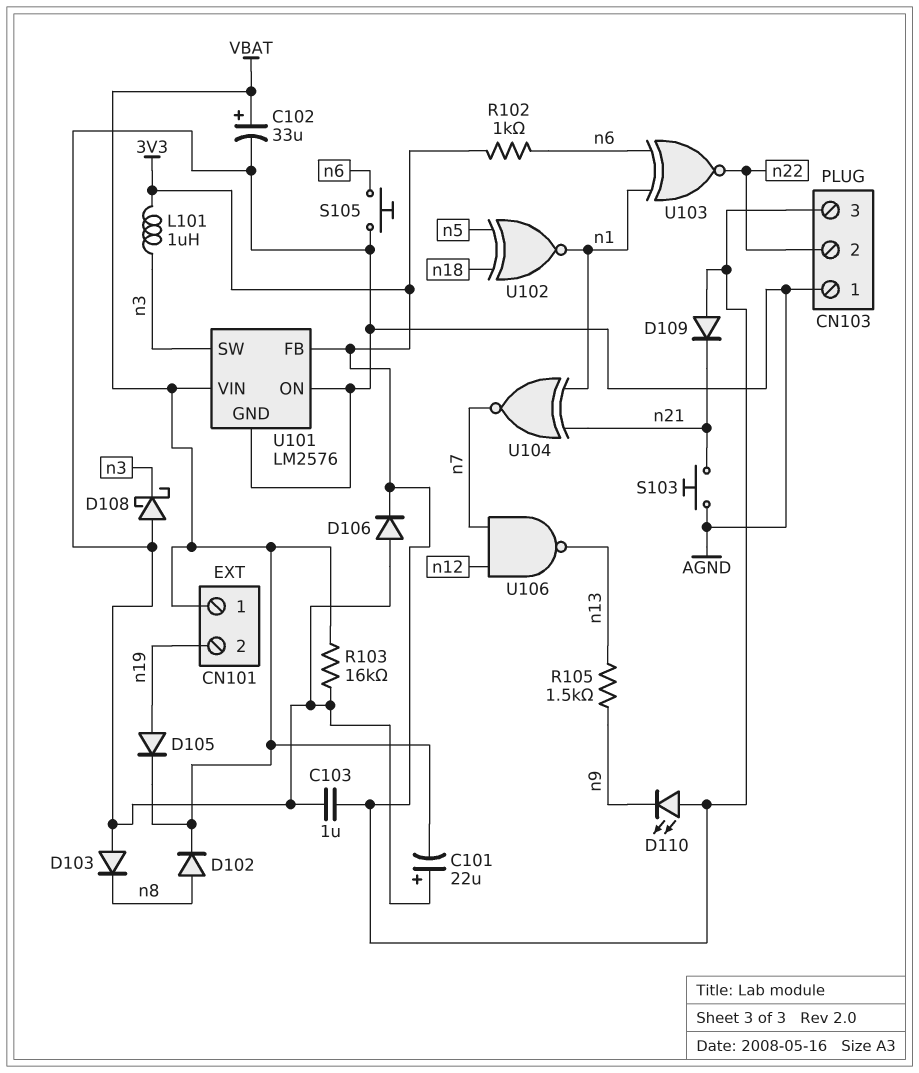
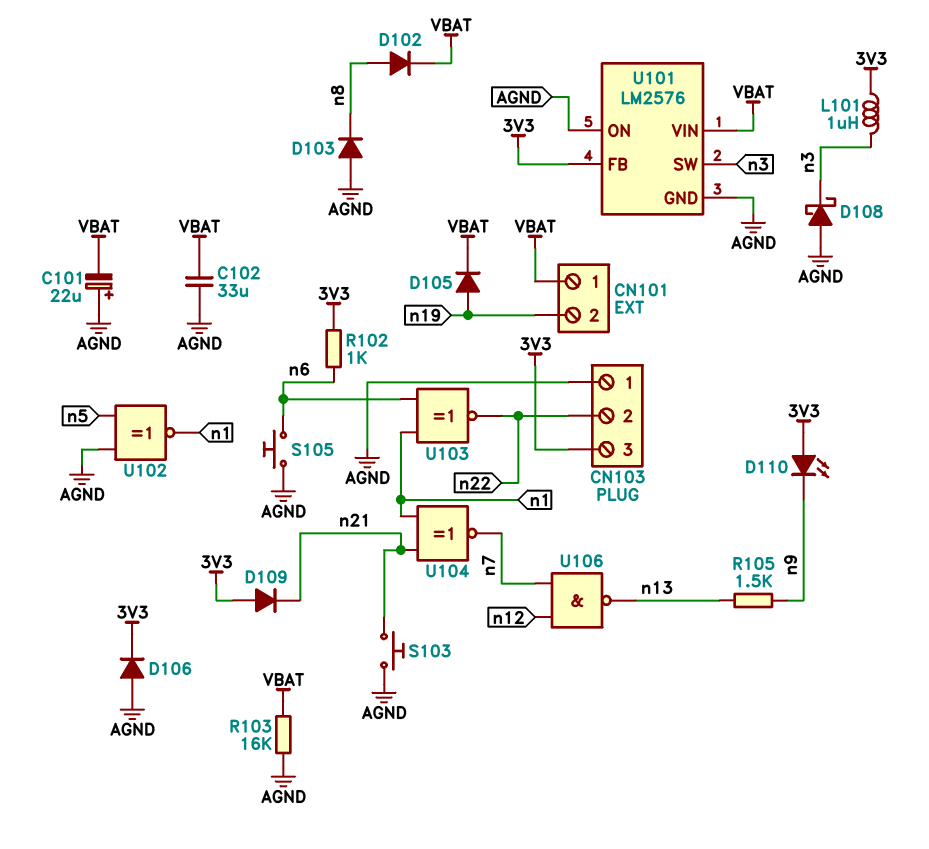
C102: 33uF (plus VBAT, minus AGND) -> 33uF (AGND, VBAT)
C103: 1uF (3V3, AGND) -> none
U102: XNOR (in n5, in n18, out n1) -> XNOR (in AGND, in n5, out n1)

